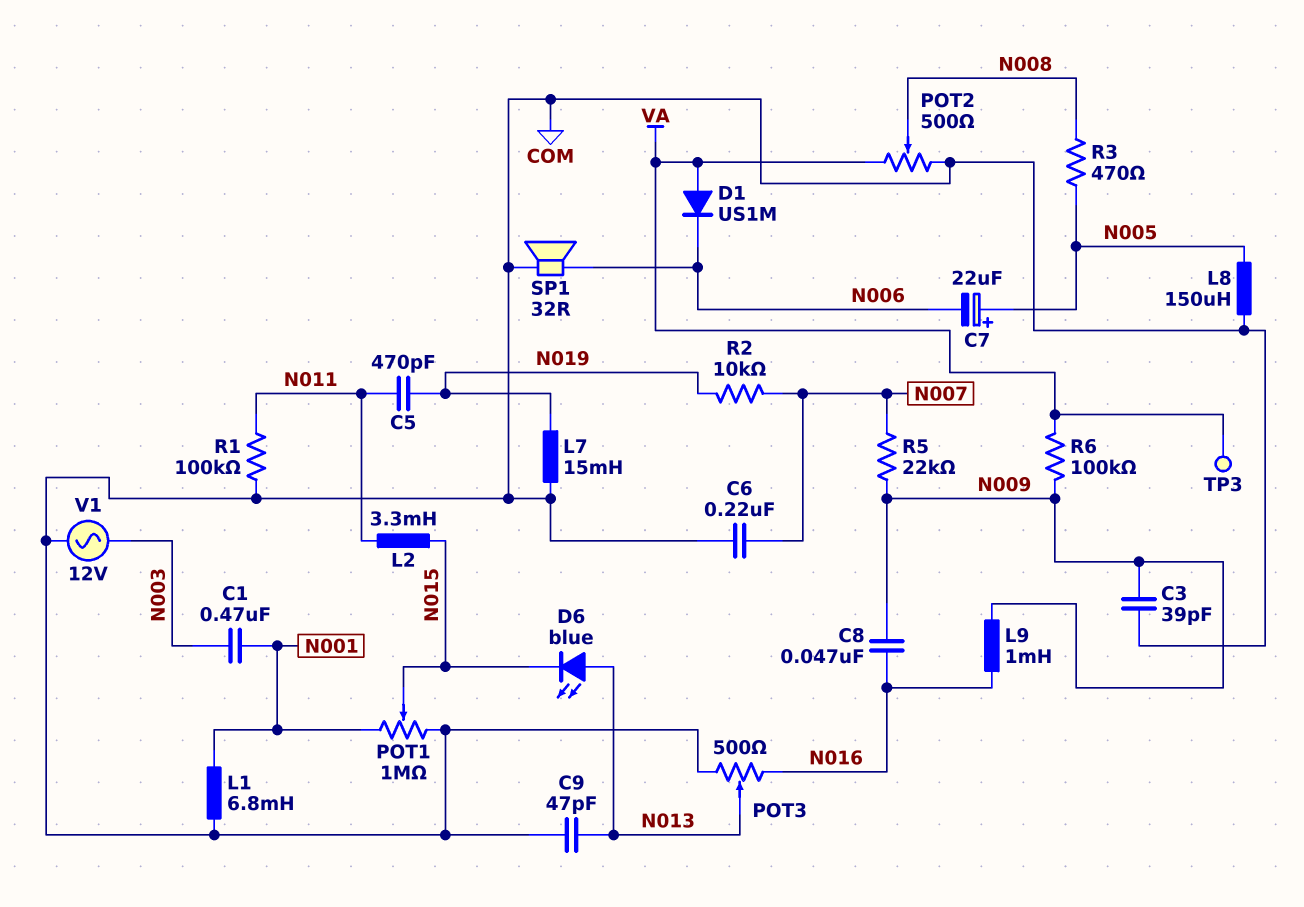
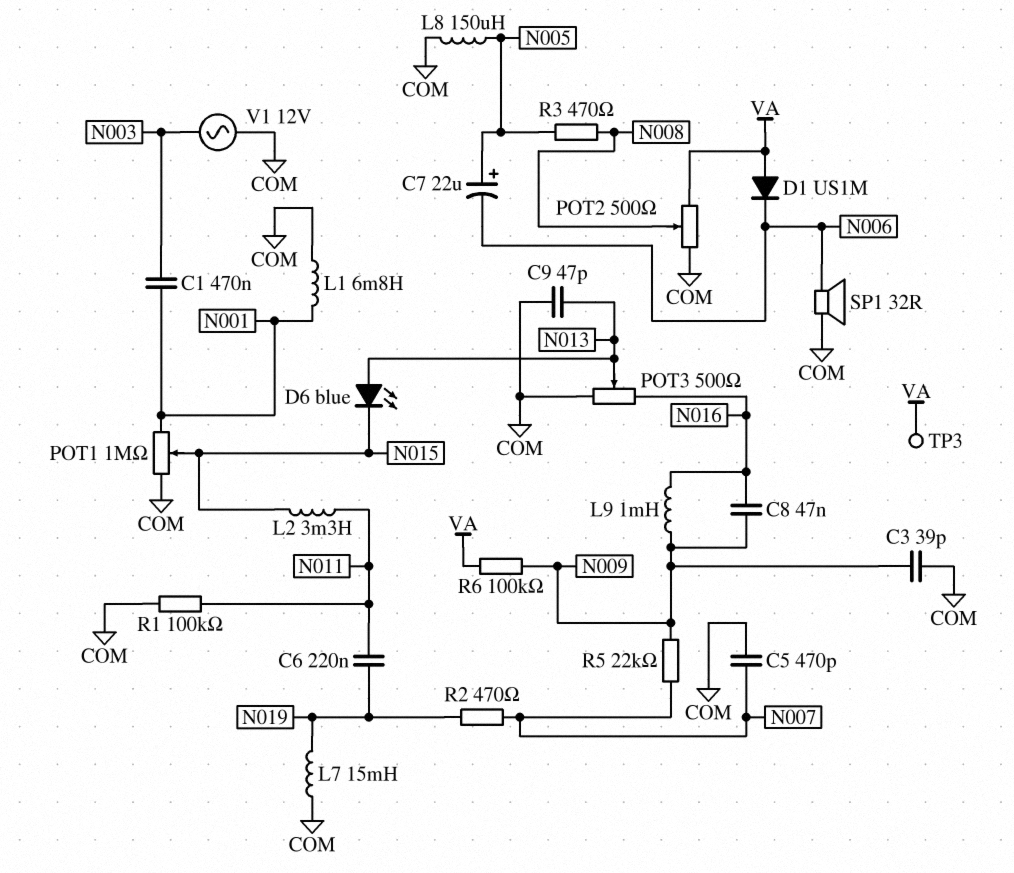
C5: 470pF (N011, N019) -> 470pF (COM, N007)
C6: 220nF (COM, N007) -> 220nF (N011, N019)
R2: 10k (N007, N019) -> 470 (N007, N019)

